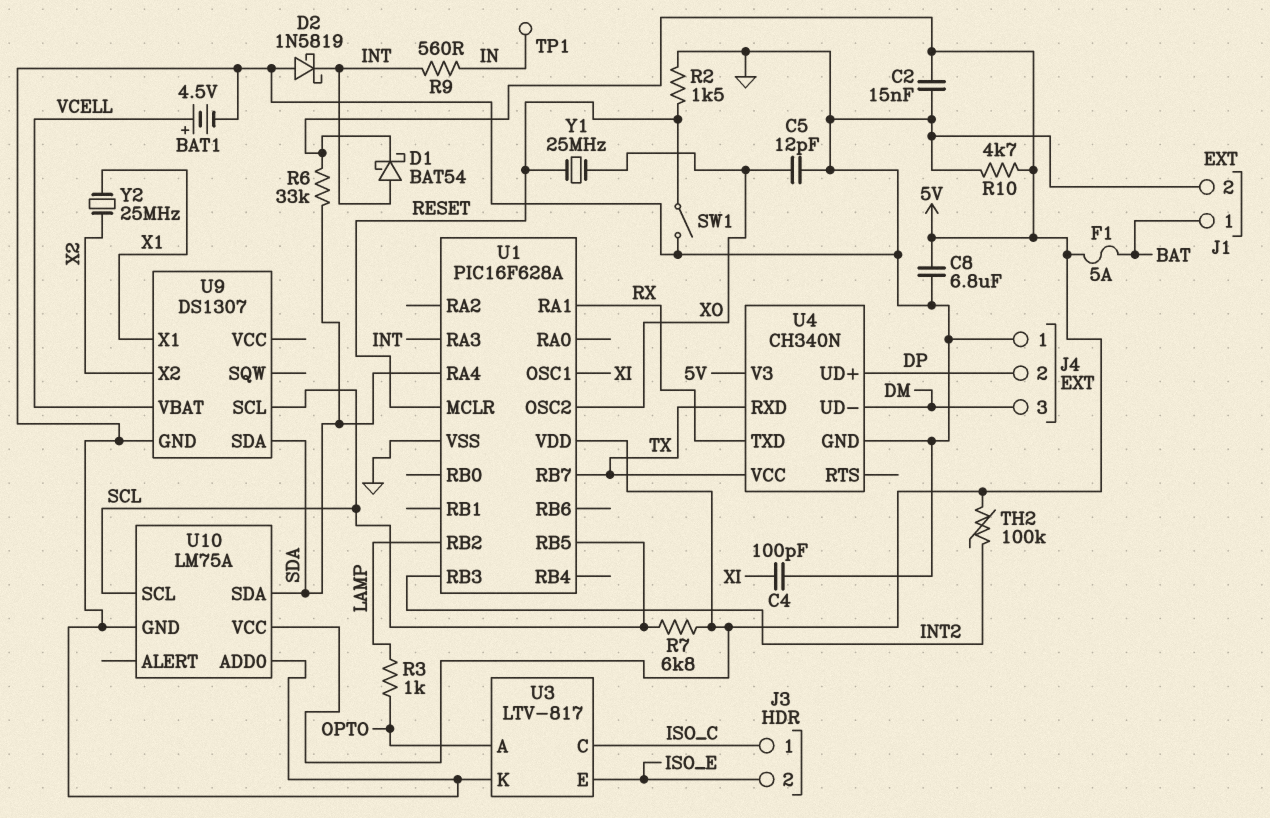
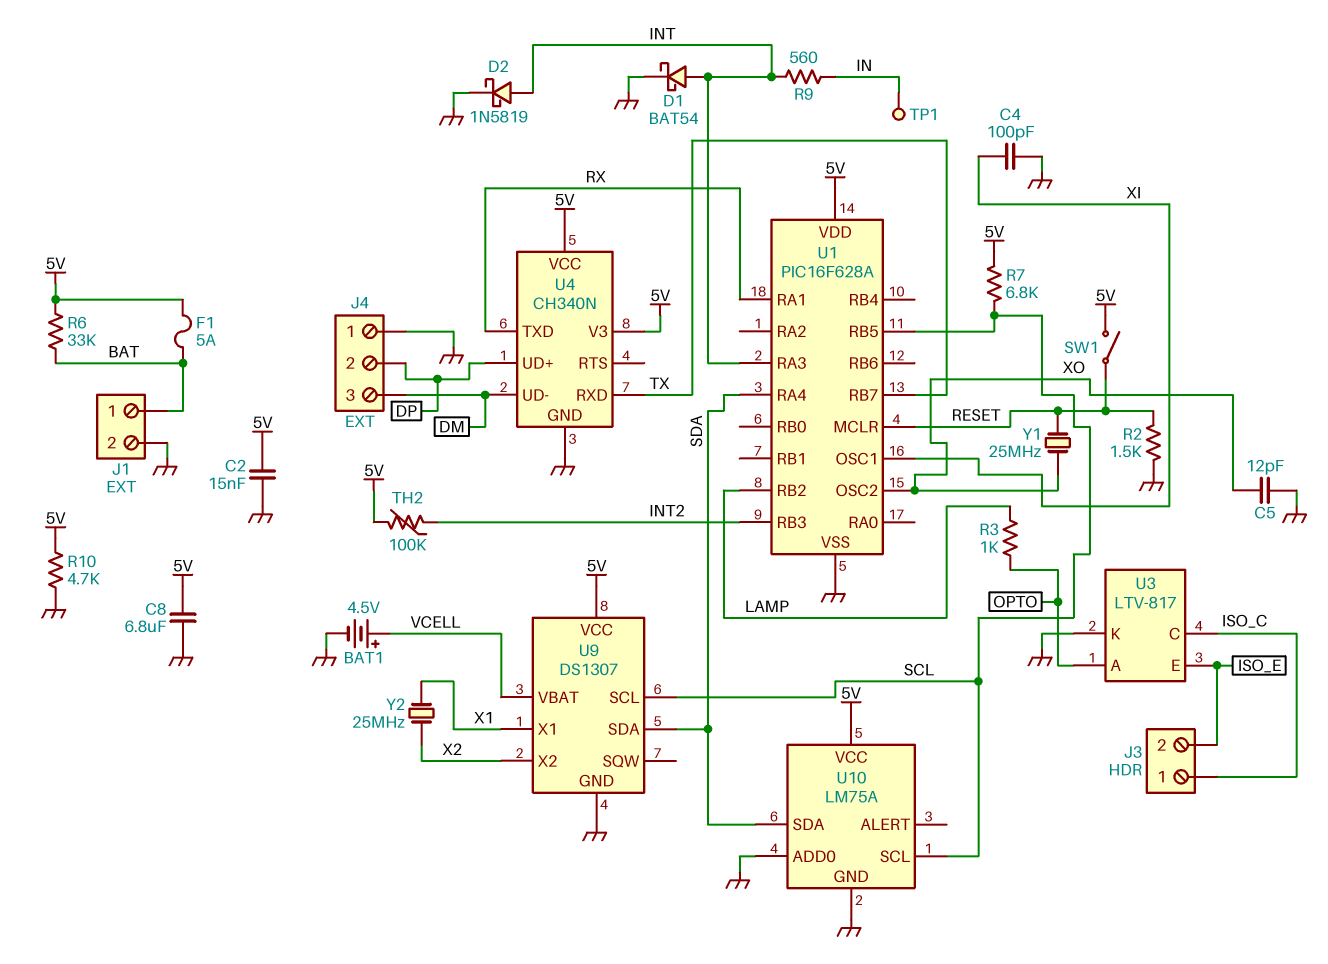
D1: schottky BAT54 (A INT, K 5V) -> schottky BAT54 (A INT, K GND)
D2: schottky 1N5819 (A GND, K INT) -> schottky 1N5819 (A INT, K GND)
R6: 33k (5V, SDA) -> 33k (5V, BAT)
SW1: switch (GND, RESET) -> switch (5V, RESET)
U4 pin VCC: TX -> 5V
U9 pin VCC: none -> 5V

